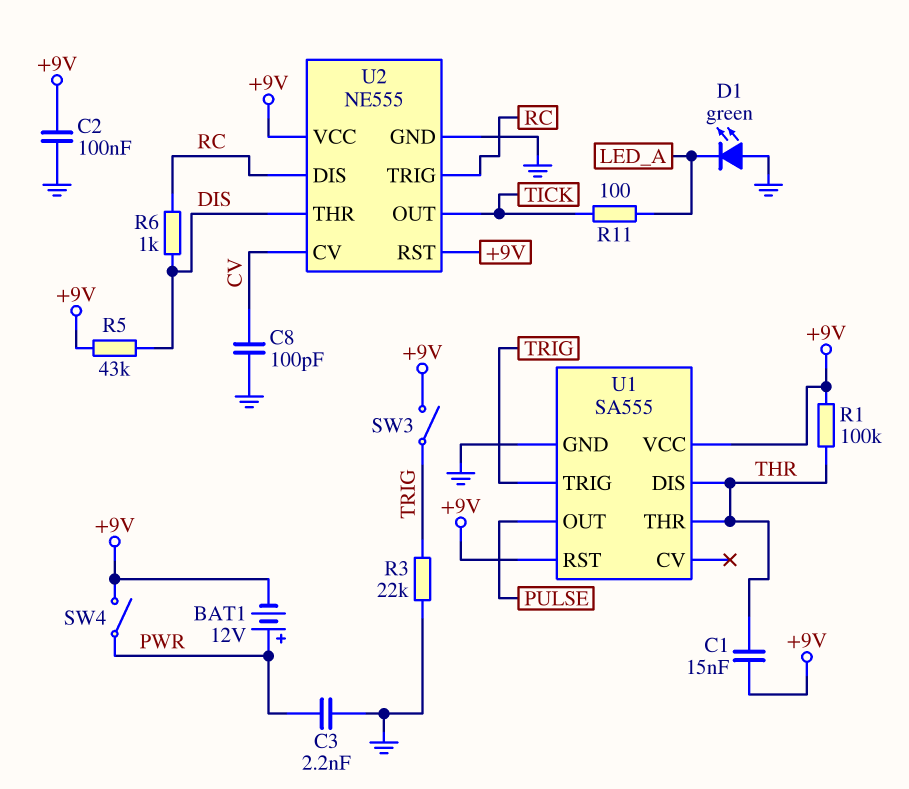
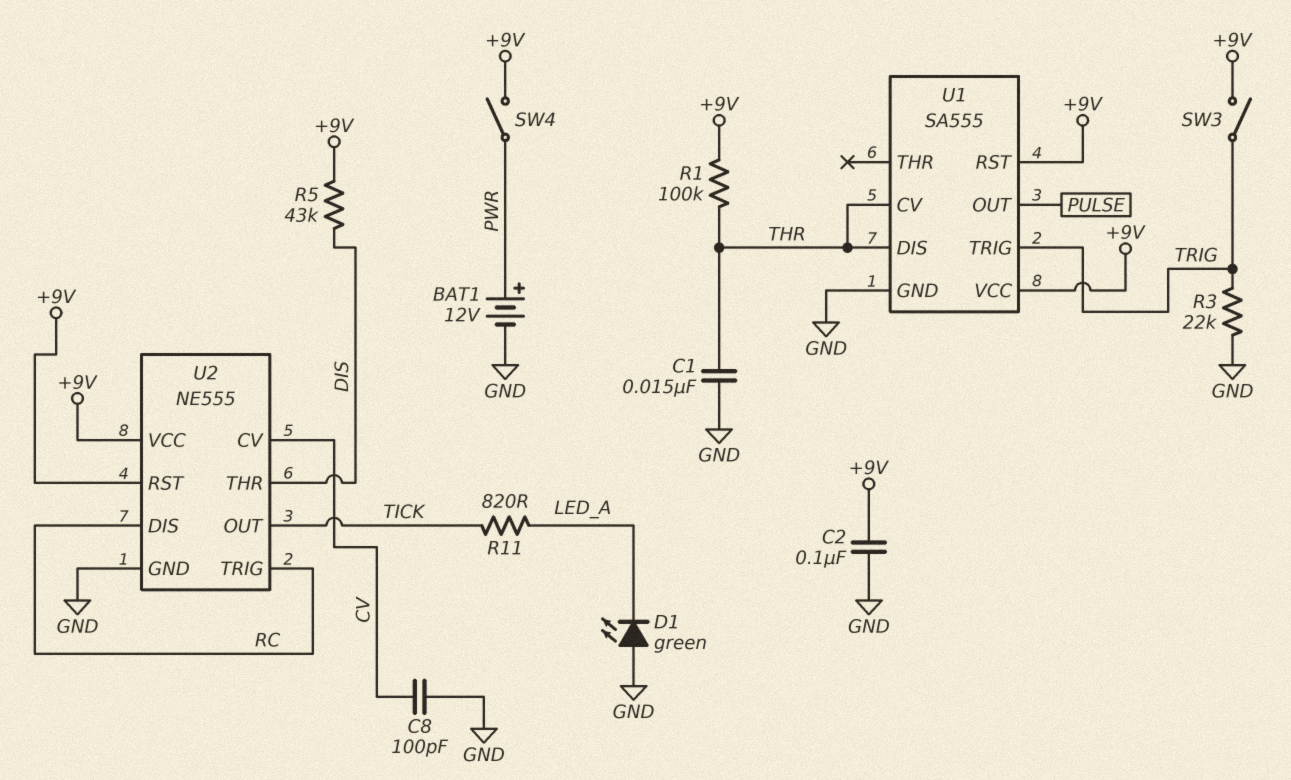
BAT1: 12V (plus PWR, minus +9V) -> 12V (plus PWR, minus GND)
C1: 15nF (+9V, THR) -> 15nF (GND, THR)
C3: 2.2nF (GND, PWR) -> none
R6: 1k (DIS, RC) -> none
R11: 100 (LED_A, TICK) -> 820 (LED_A, TICK)
U1 pin CV: none -> THR
U1 pin THR: THR -> none

